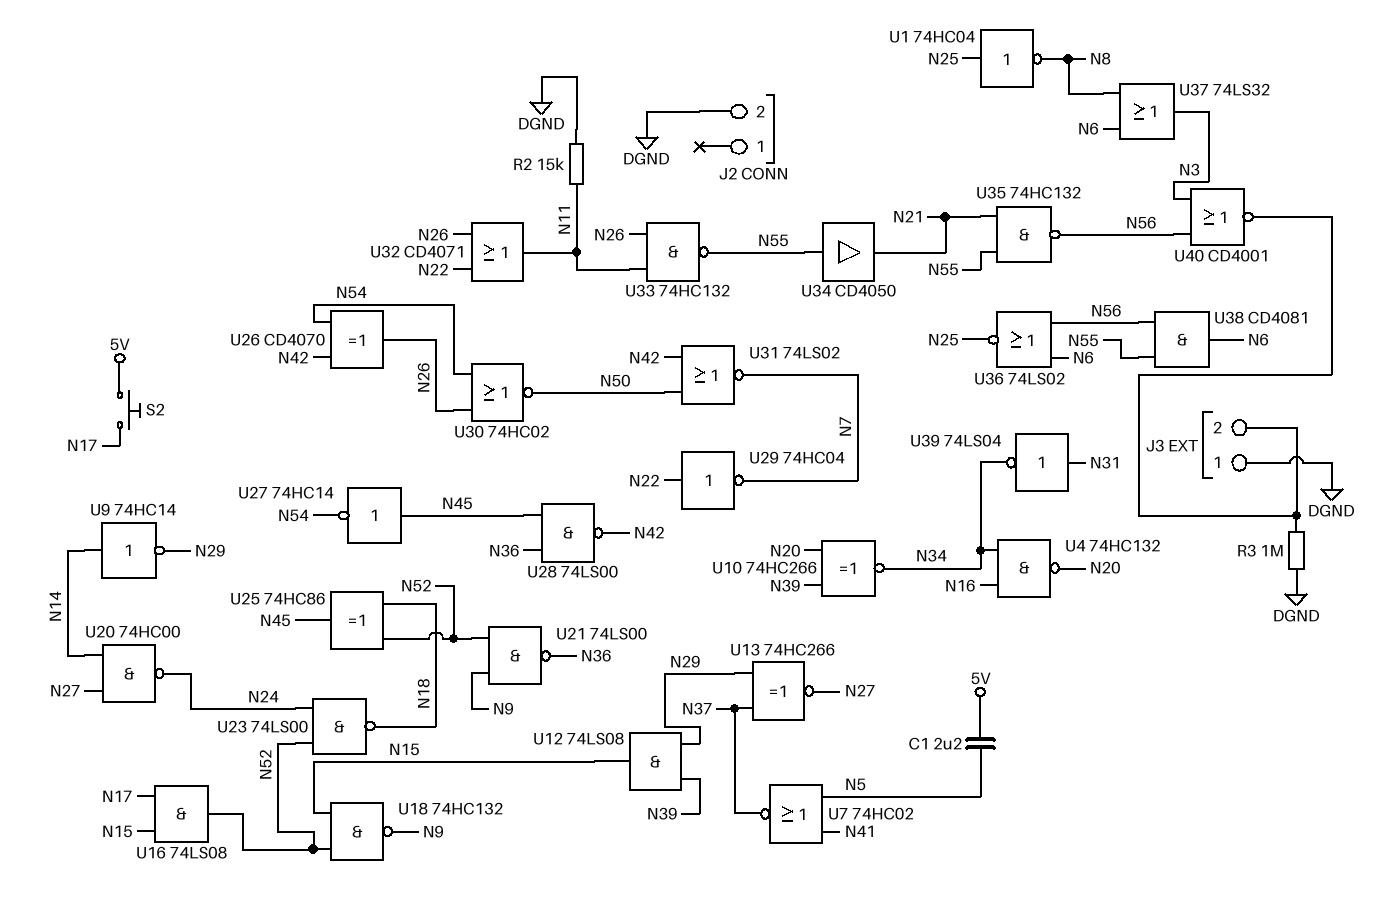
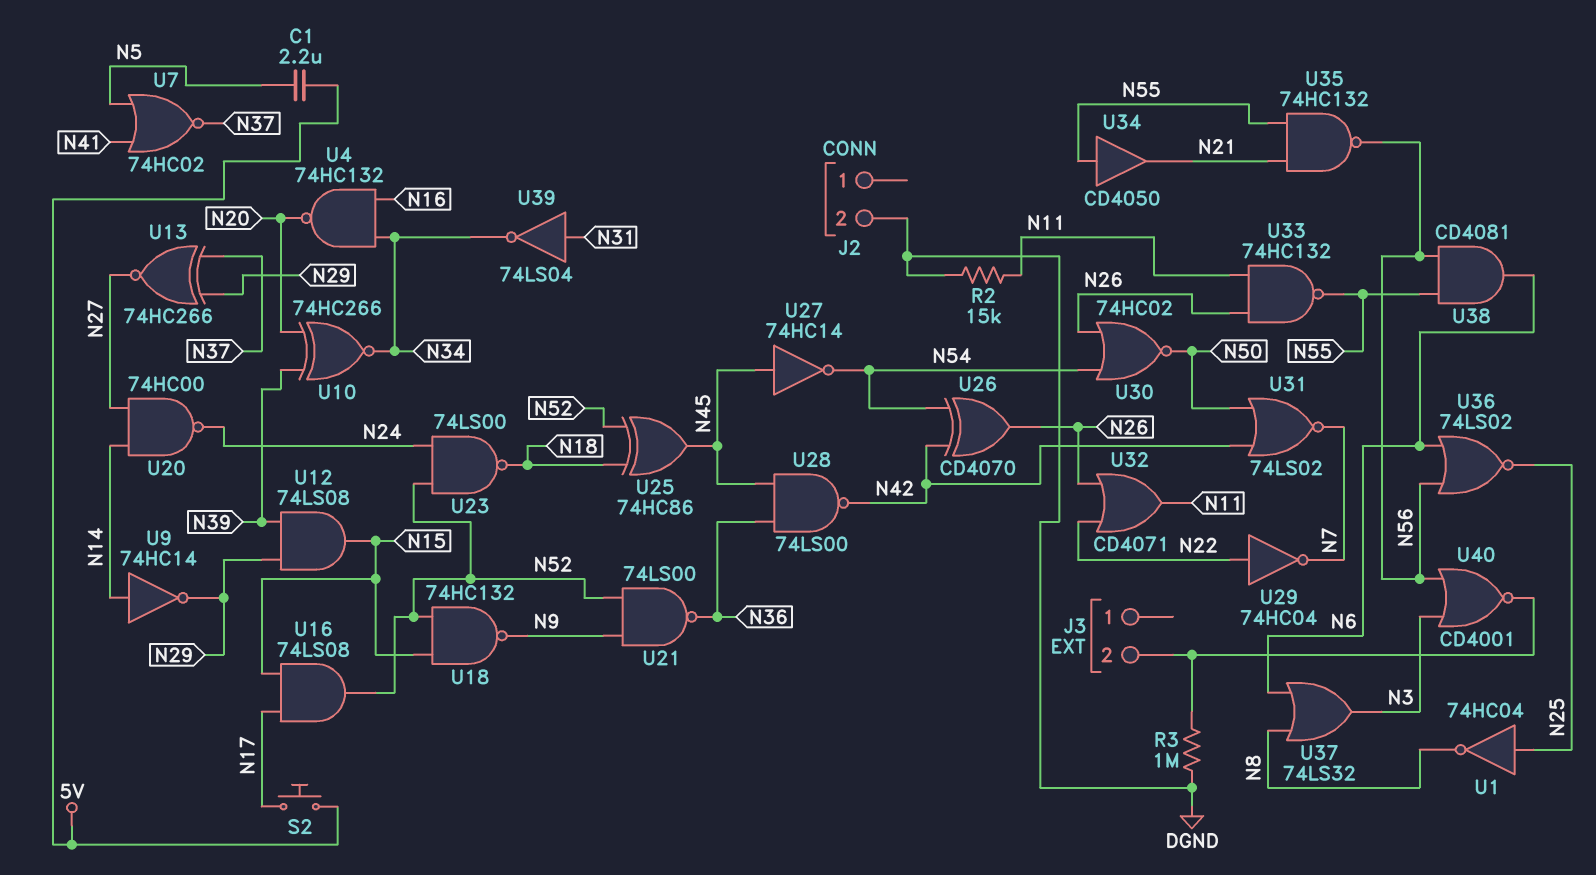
J3 pin 1: DGND -> none

